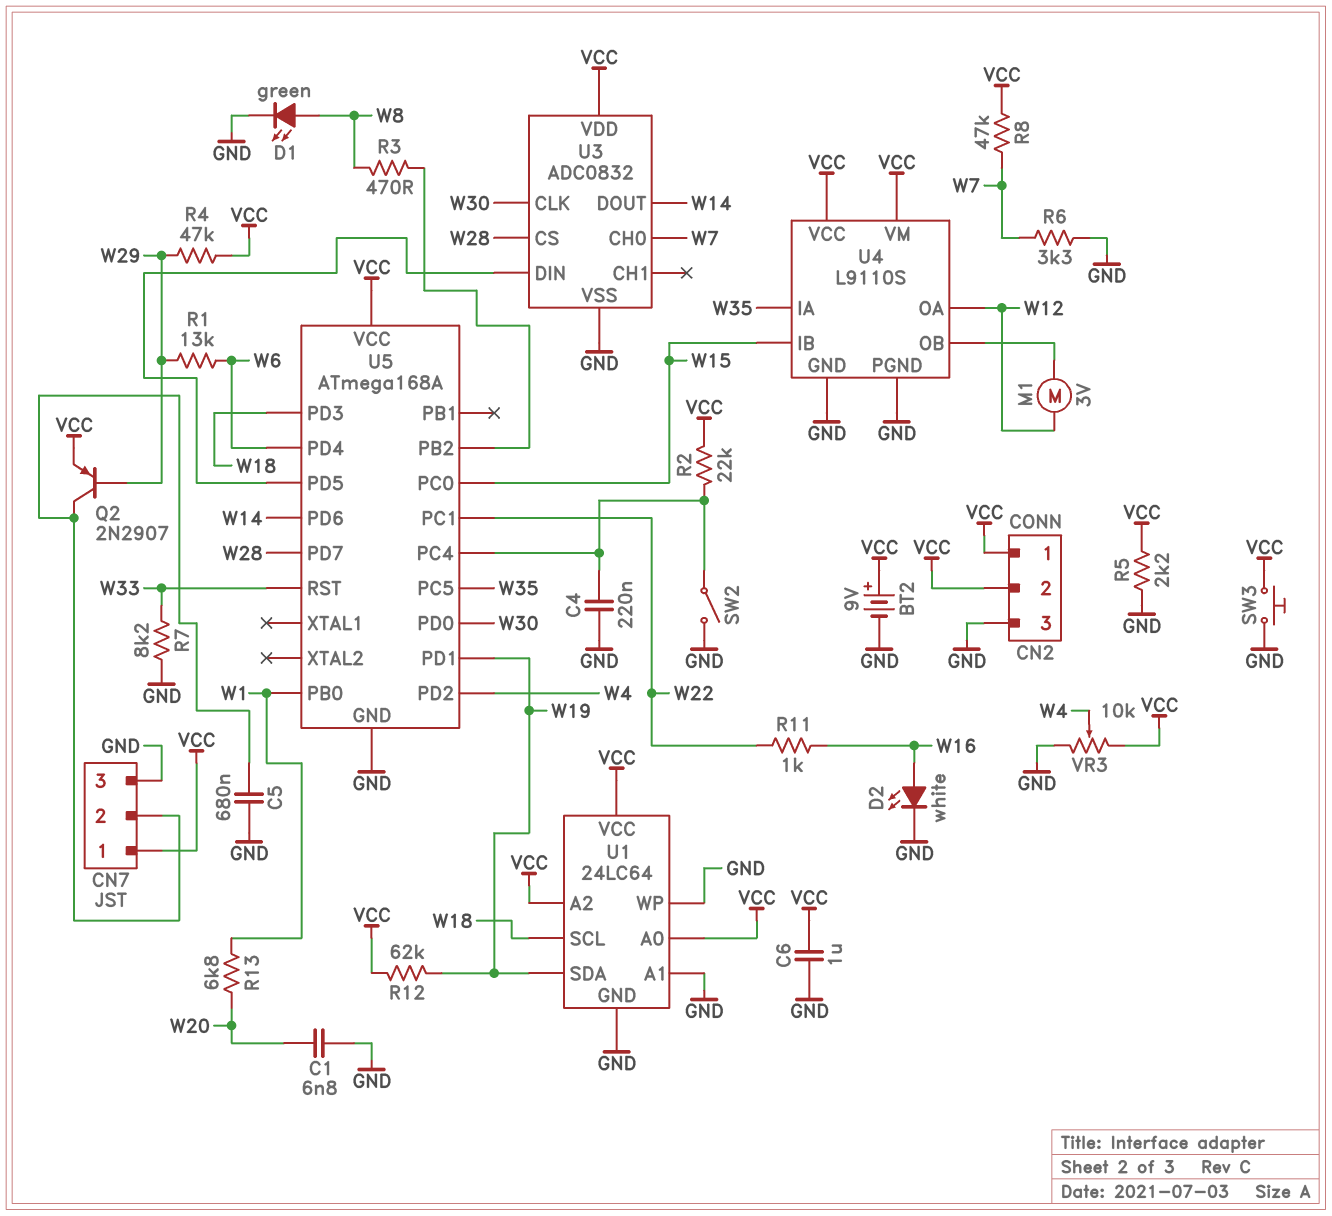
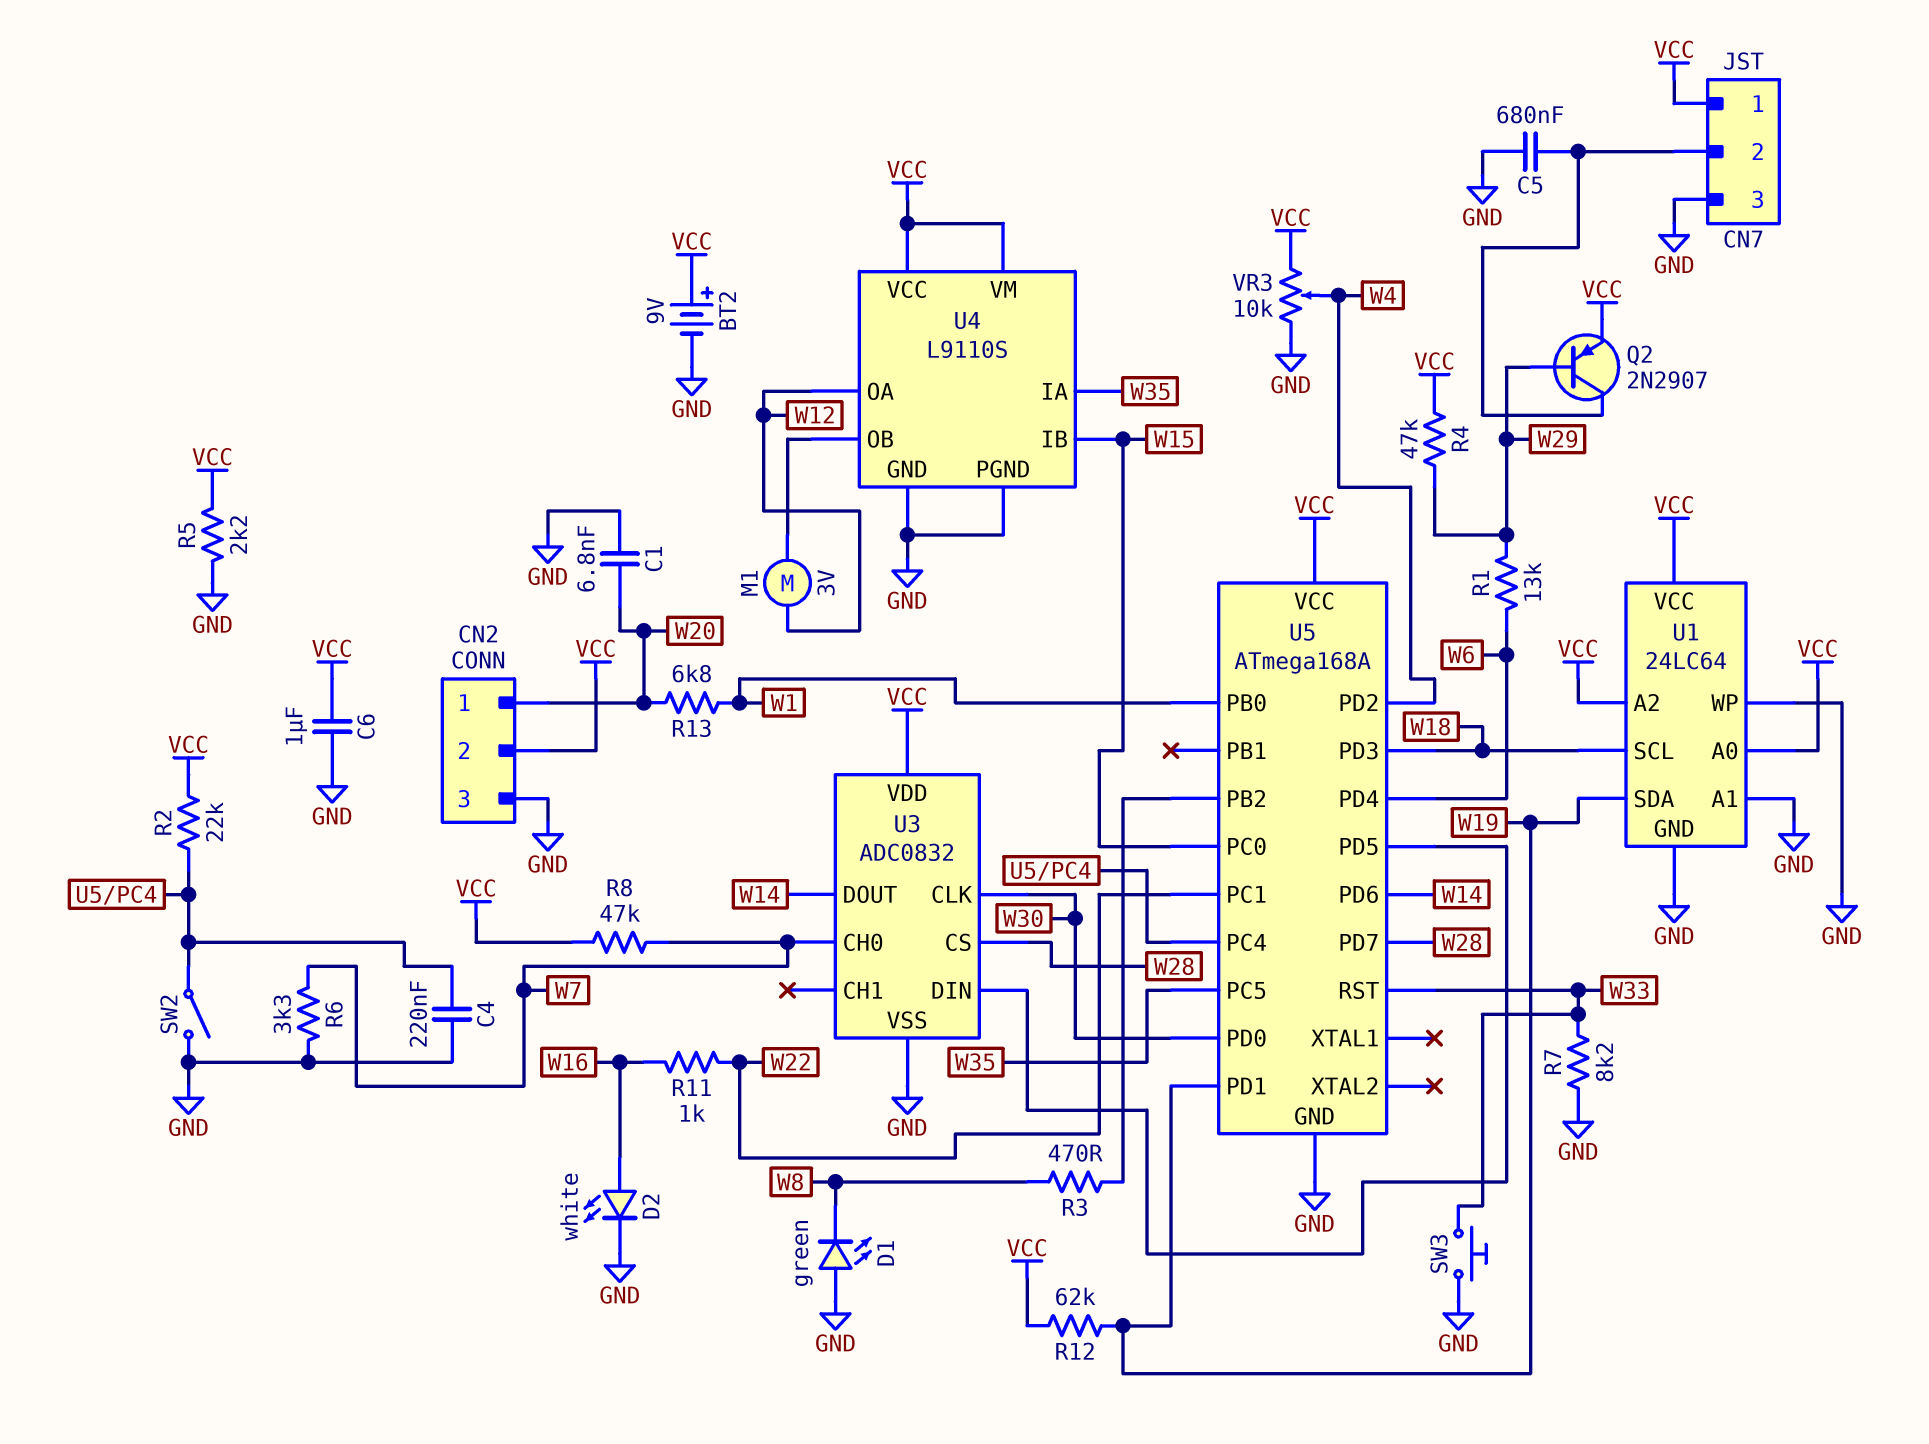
CN2 pin 1: VCC -> W20
D1: LED green (A W8, K GND) -> LED green (A GND, K W8)
SW3: button (GND, VCC) -> button (GND, W33)

